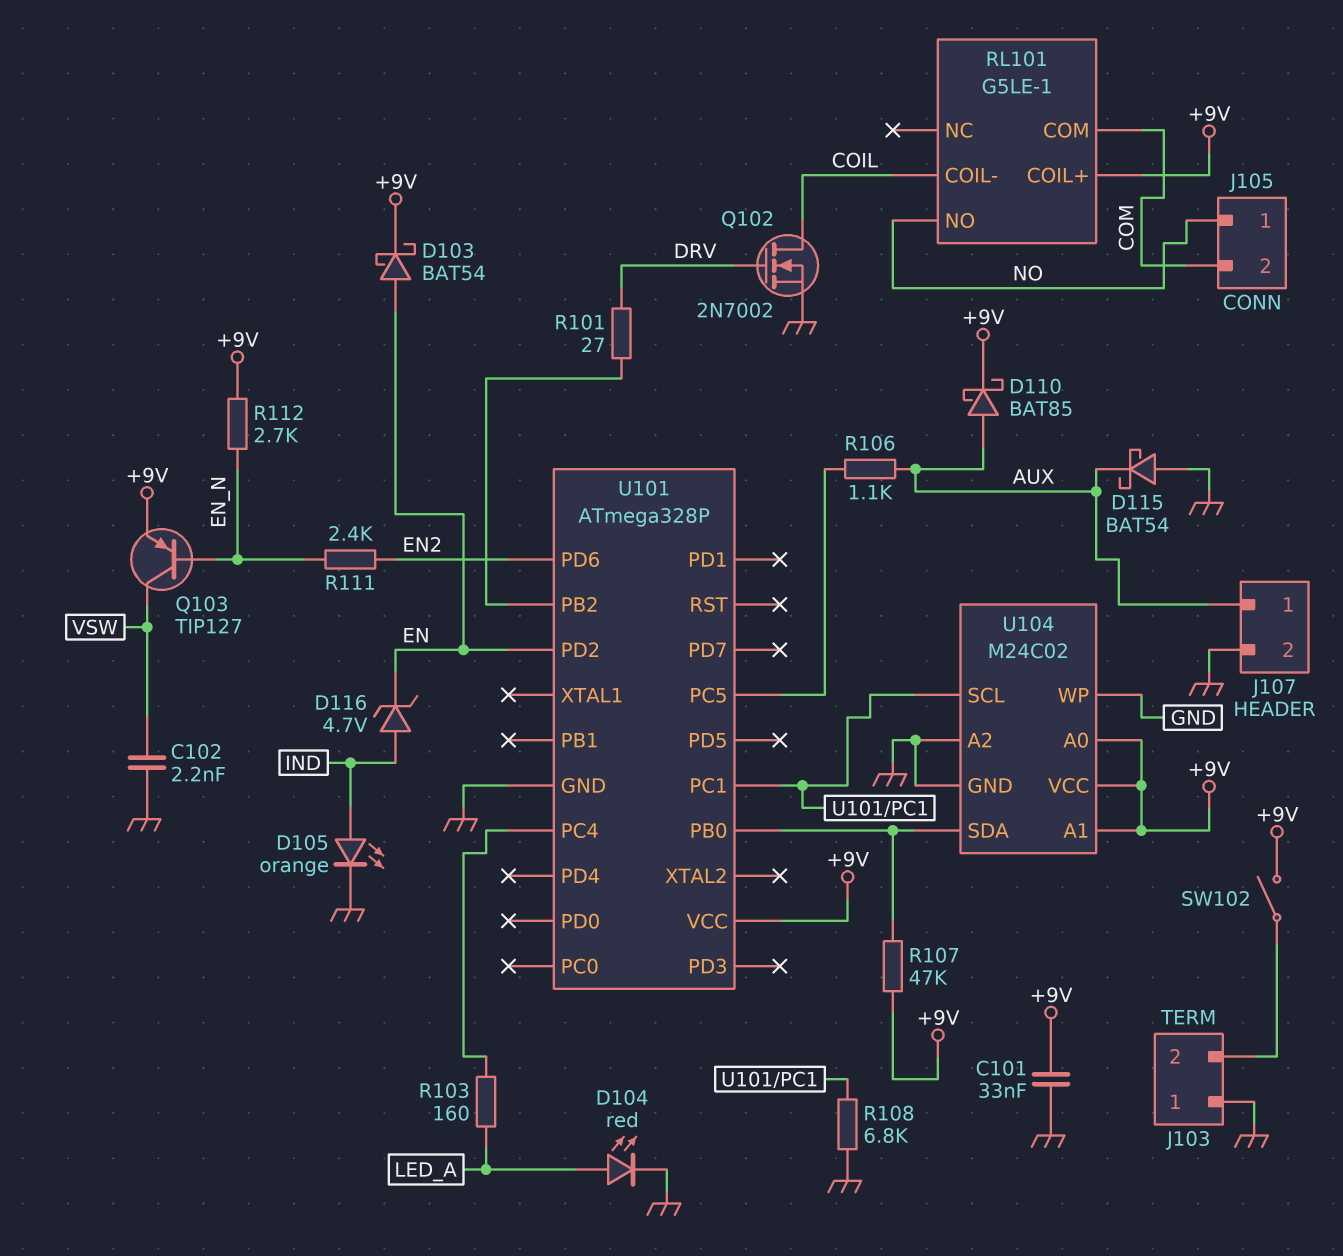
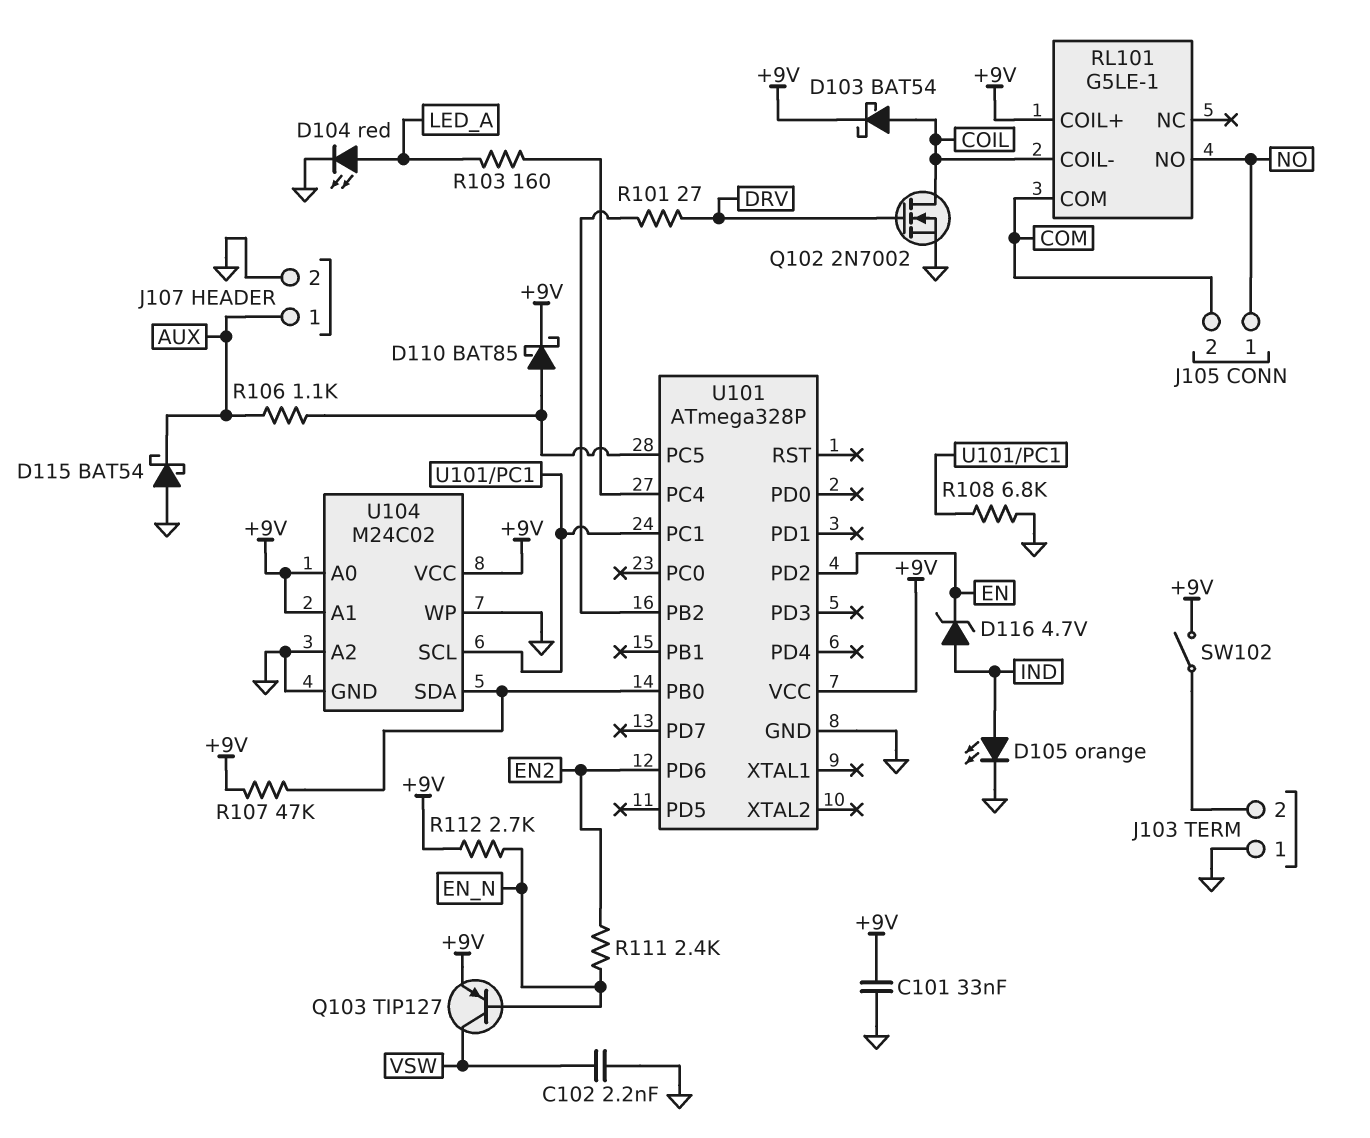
D103: schottky BAT54 (A EN, K +9V) -> schottky BAT54 (A COIL, K +9V)
D110: schottky BAT85 (A AUX, K +9V) -> schottky BAT85 (A U101/PC5, K +9V)

